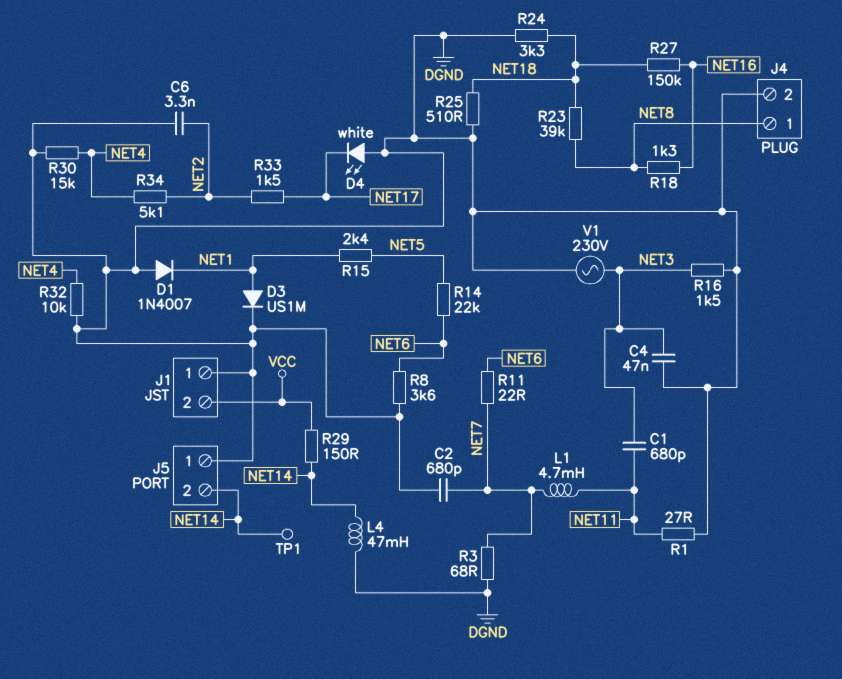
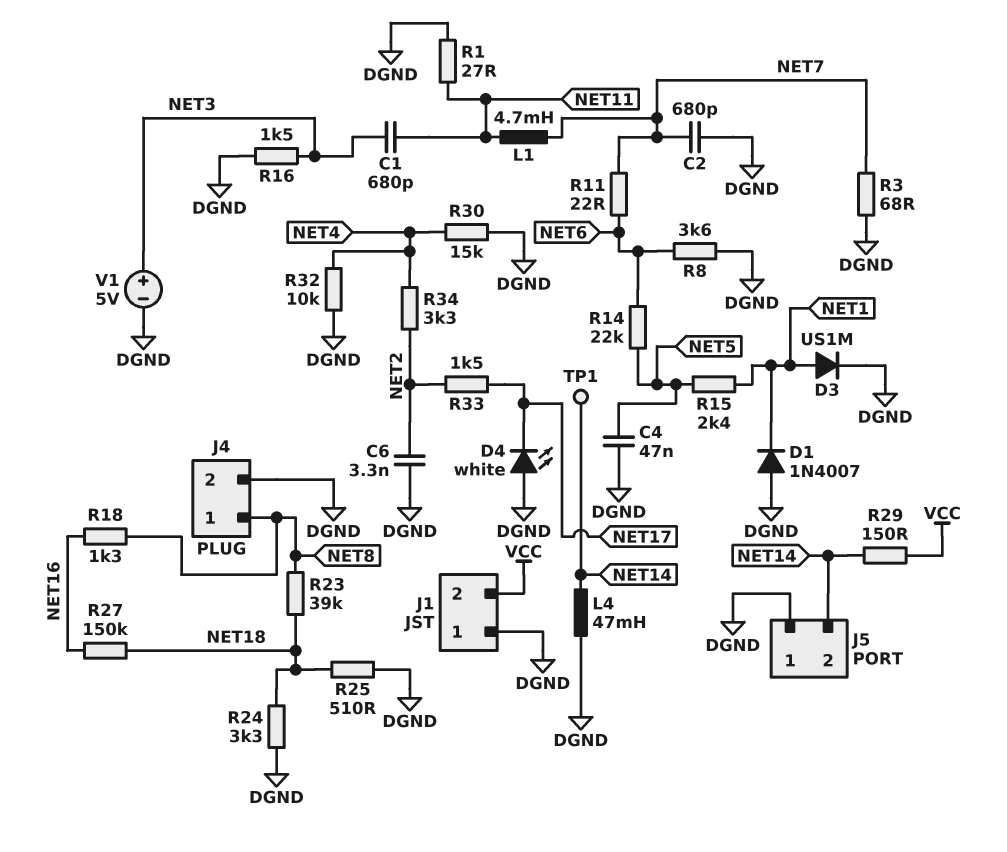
C4: 47nF (DGND, NET3) -> 47nF (DGND, NET5)
R34: 5.1k (NET2, NET4) -> 3.3k (NET2, NET4)
V1: AC 230V (DGND, NET3) -> 5V (plus NET3, minus DGND)

